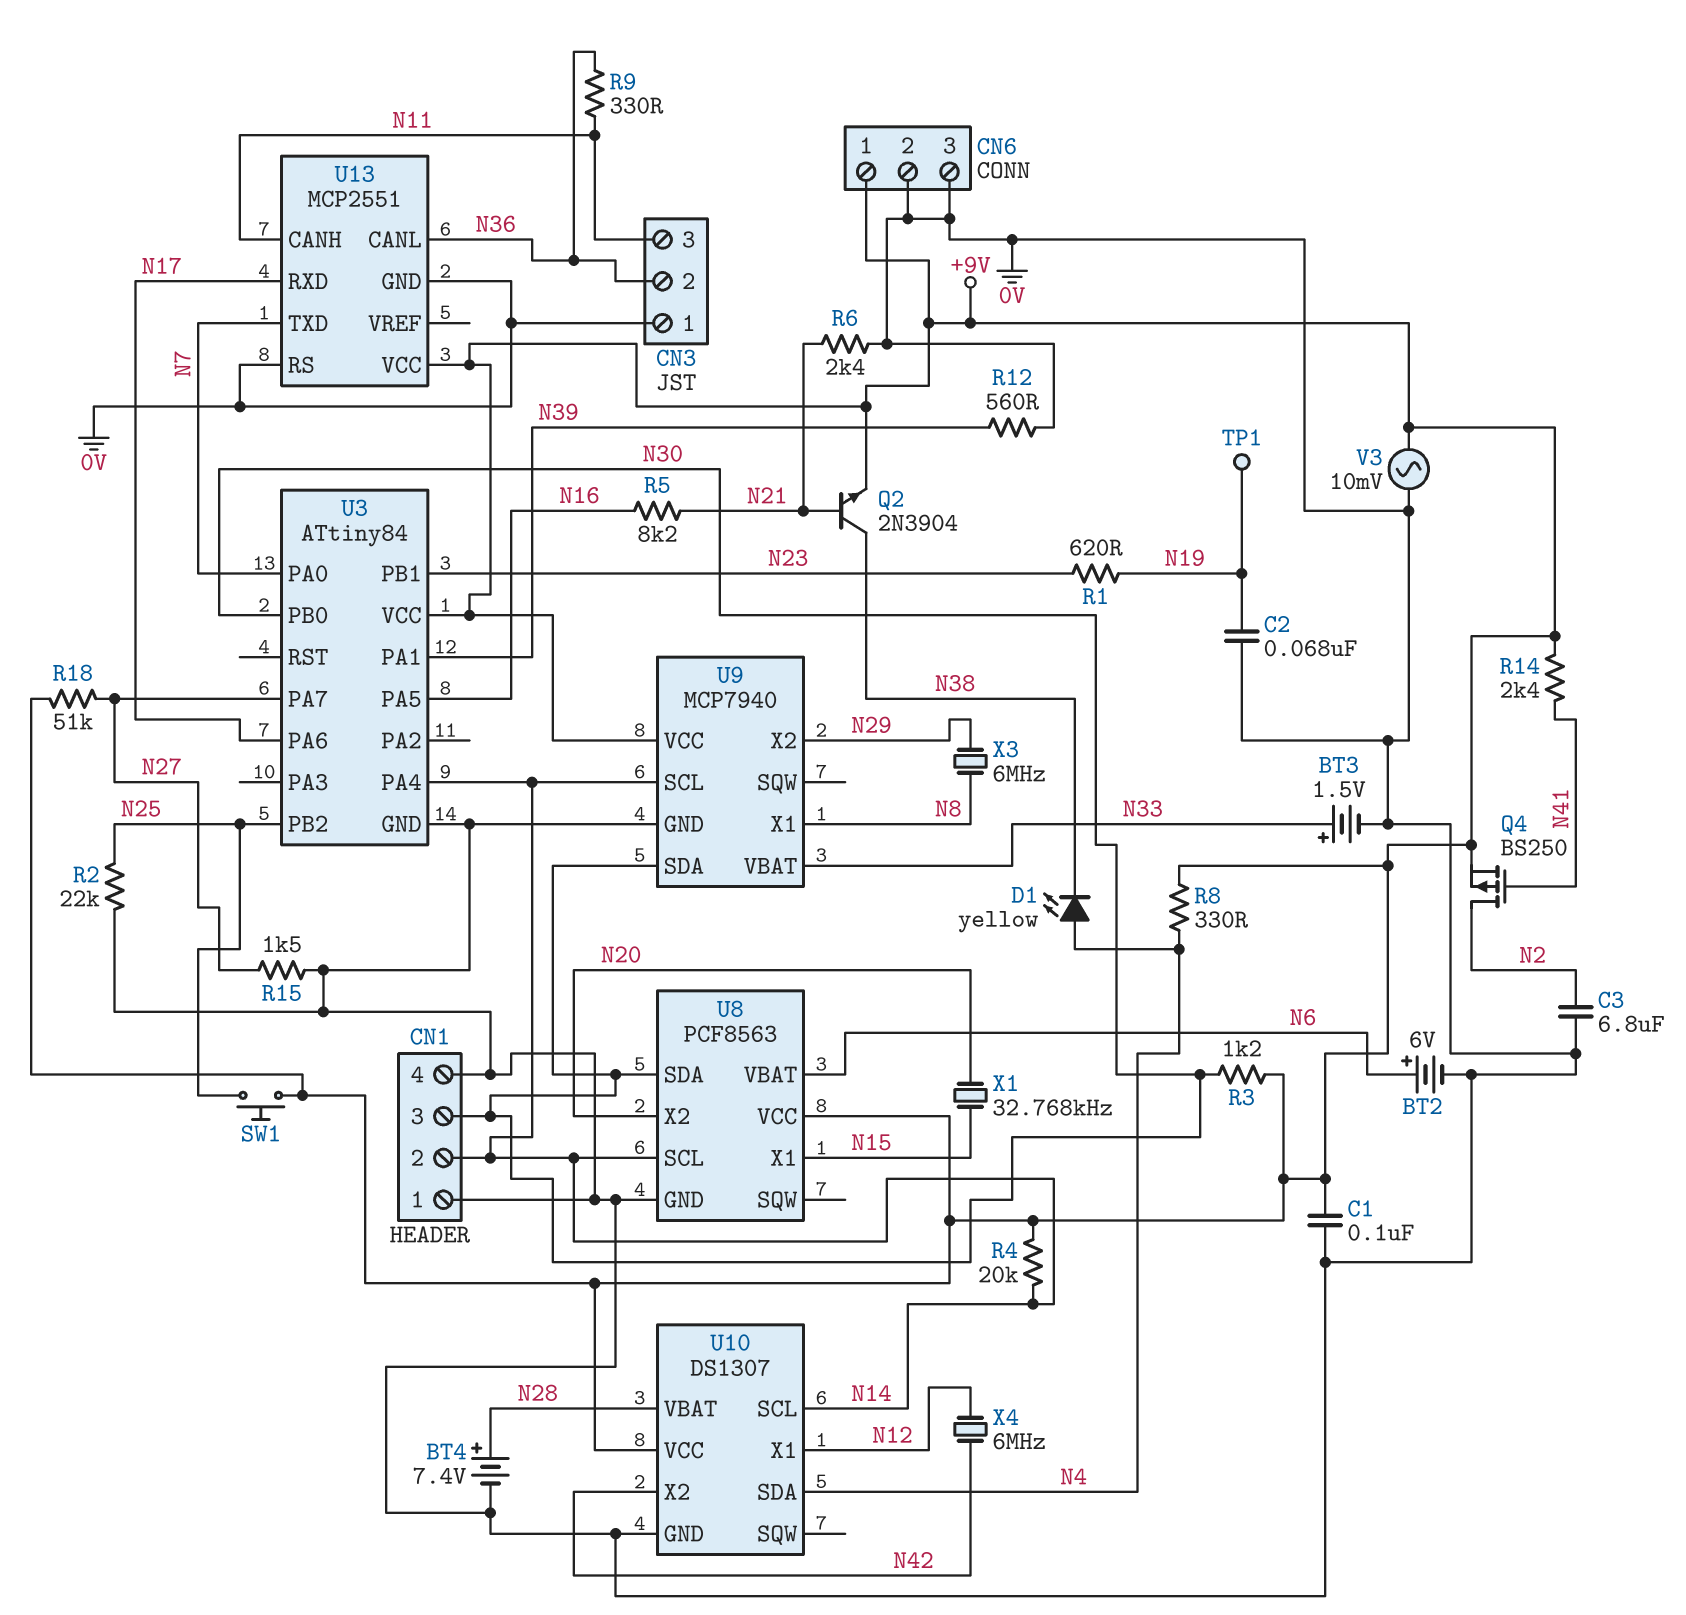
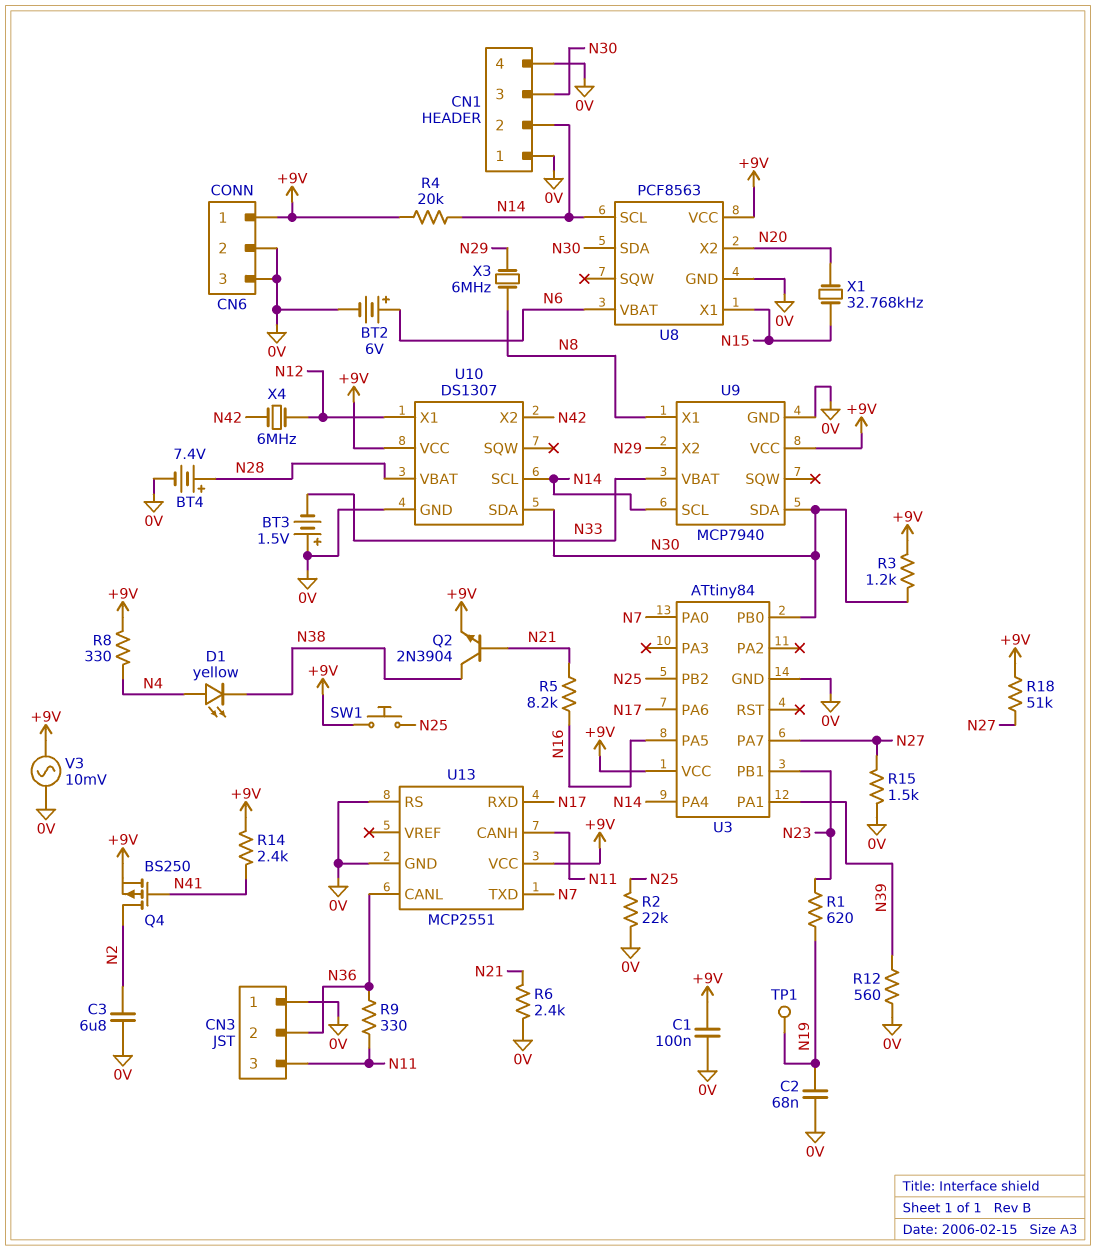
BT3: 1.5V (plus N33, minus 0V) -> 1.5V (plus 0V, minus N33)
U10 pin SDA: N4 -> N30

